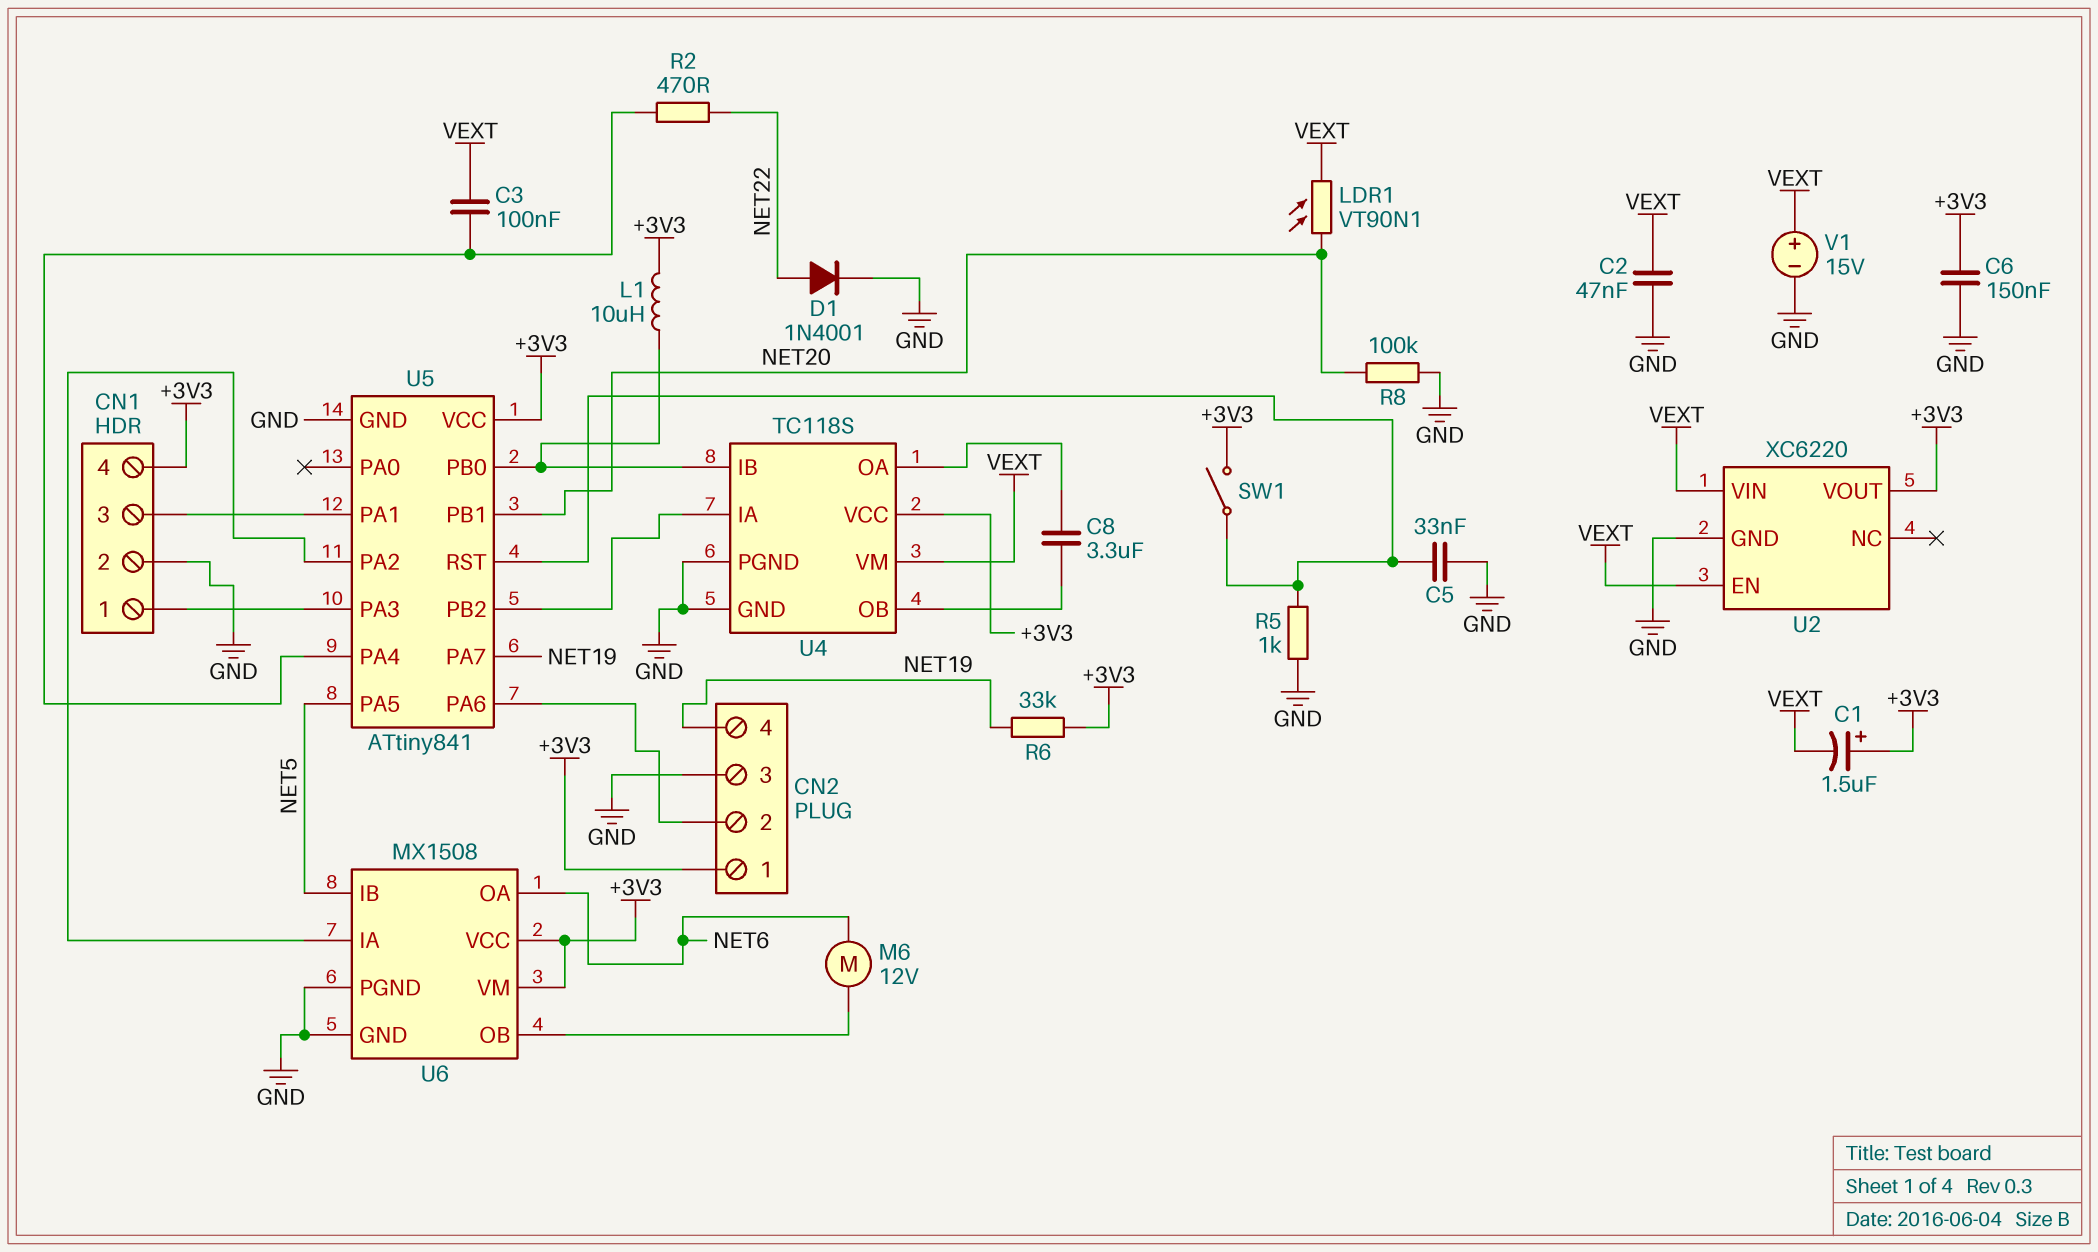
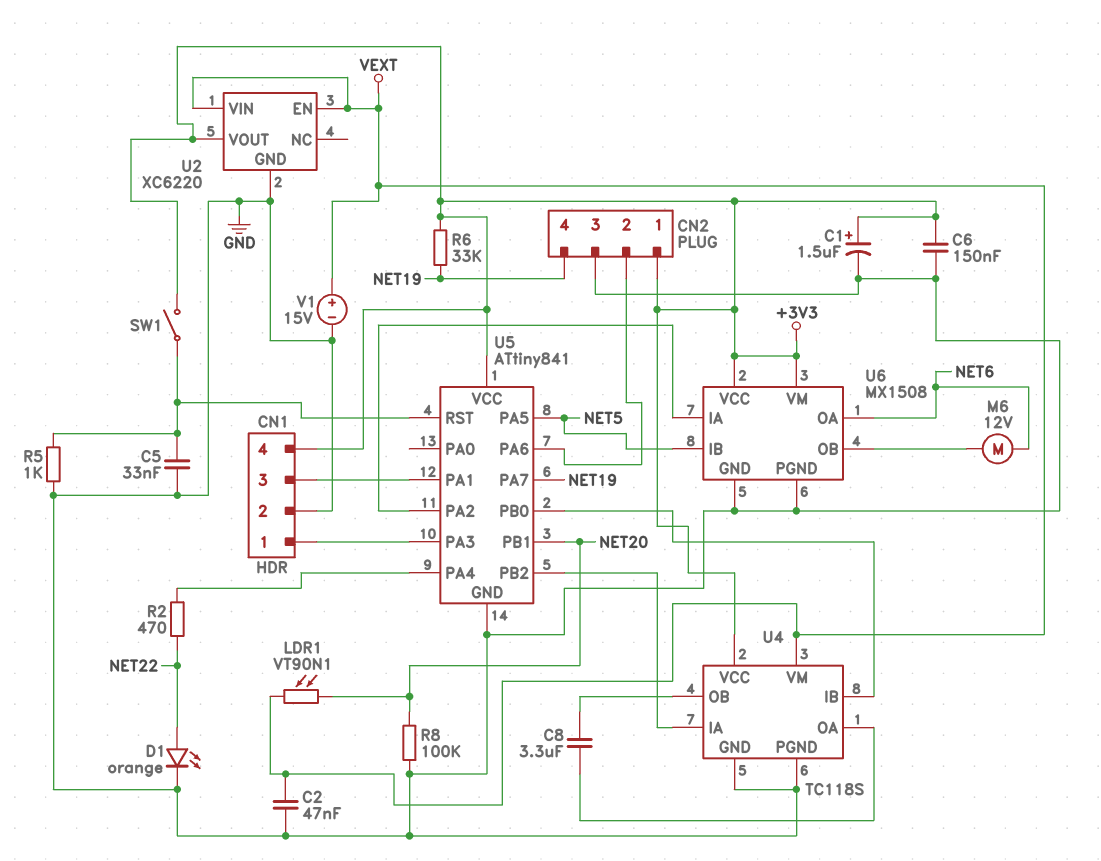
C1: 1.5uF (plus +3V3, minus VEXT) -> 1.5uF (plus +3V3, minus GND)
C3: 100nF (U5/PA4, VEXT) -> none
D1: diode 1N4001 (A NET22, K GND) -> LED orange (A NET22, K GND)
L1: 10uH (+3V3, U4/IB) -> none

